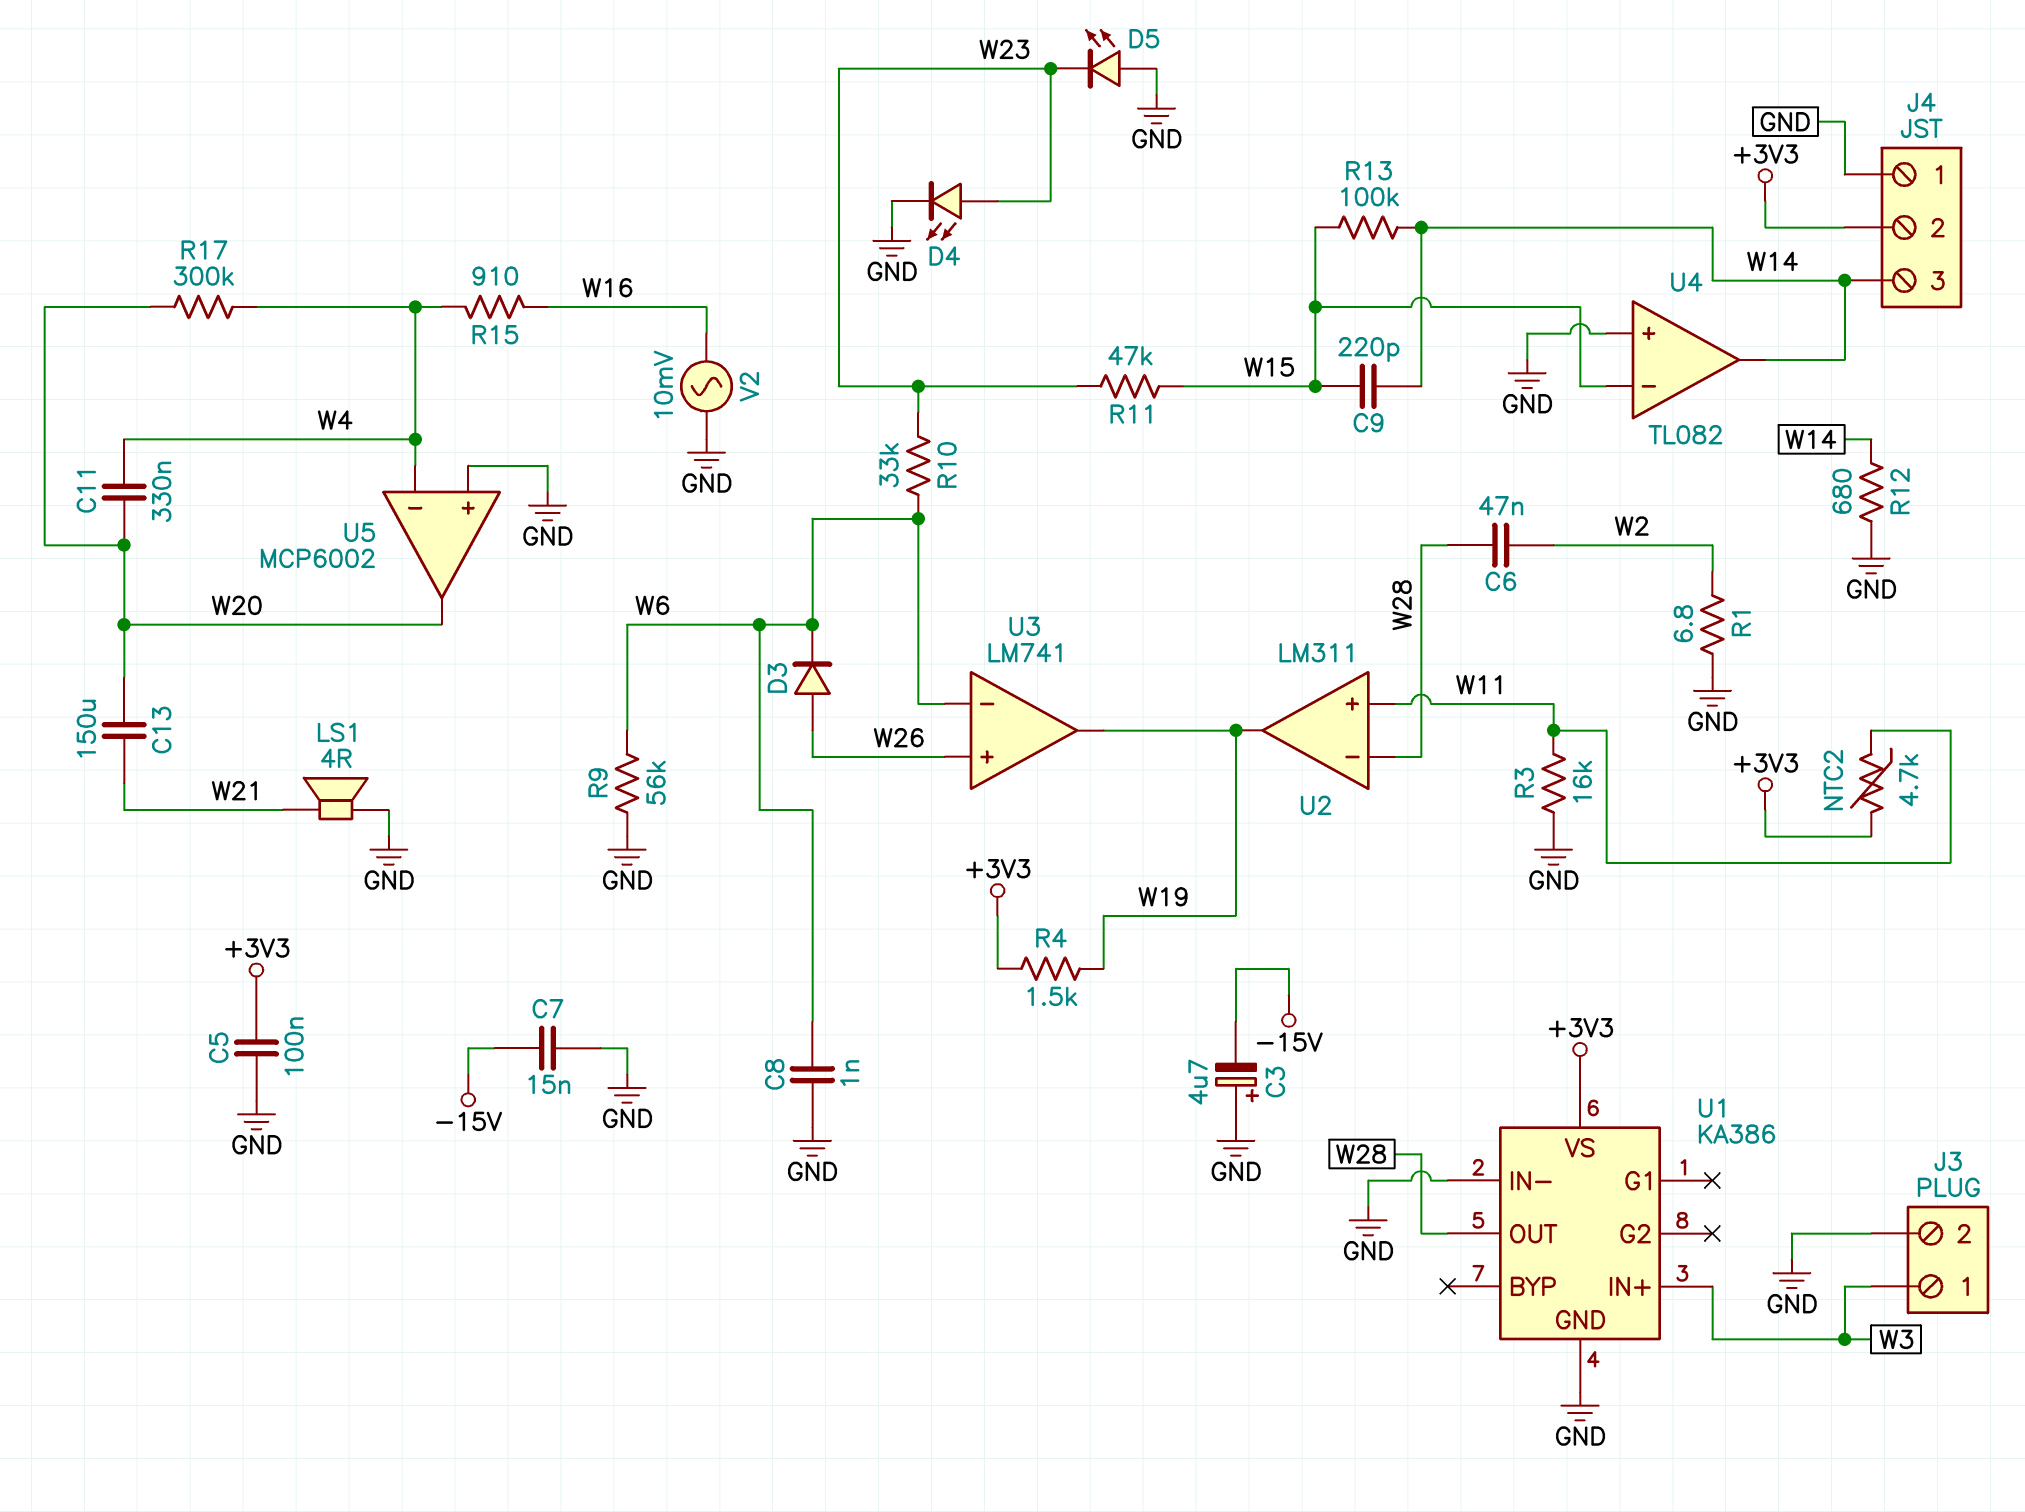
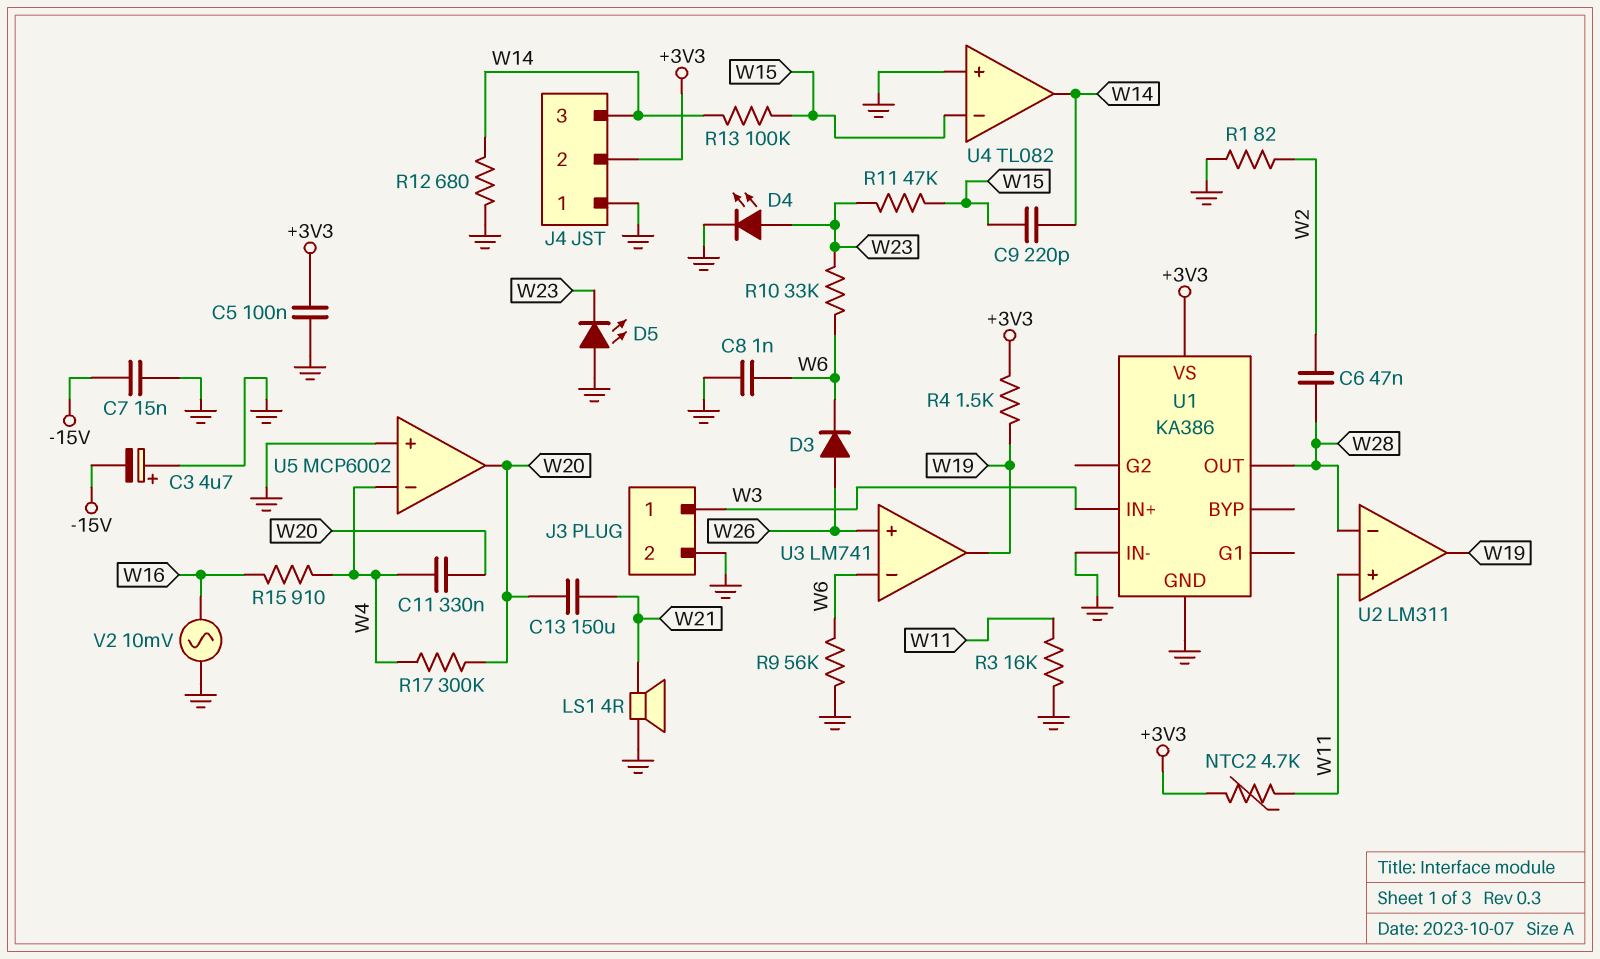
R1: 6.8 (GND, W2) -> 82 (GND, W2)

